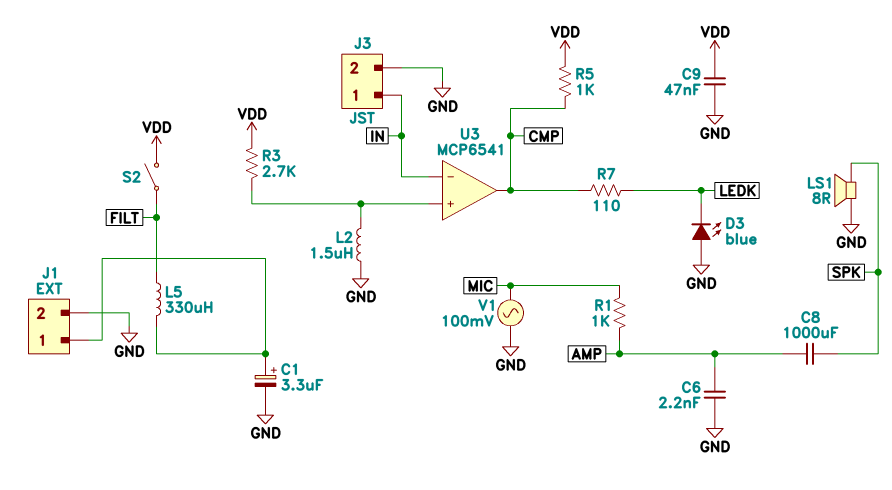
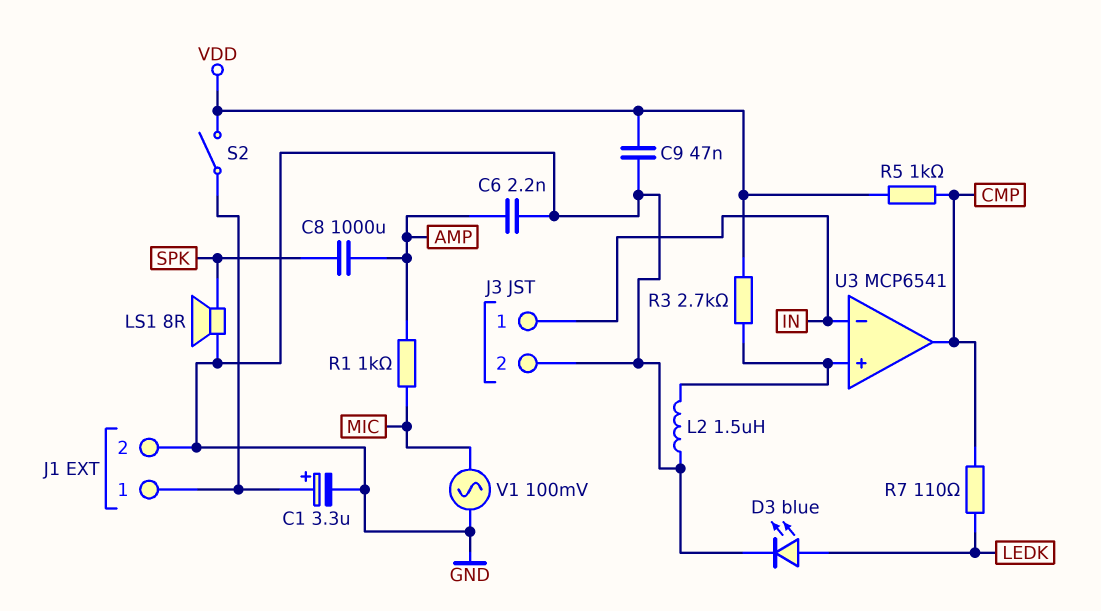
D3: LED blue (A GND, K LEDK) -> LED blue (A LEDK, K GND)
L5: 330uH (FILT, J1/1) -> none
S2: switch (FILT, VDD) -> switch (J1/1, VDD)

